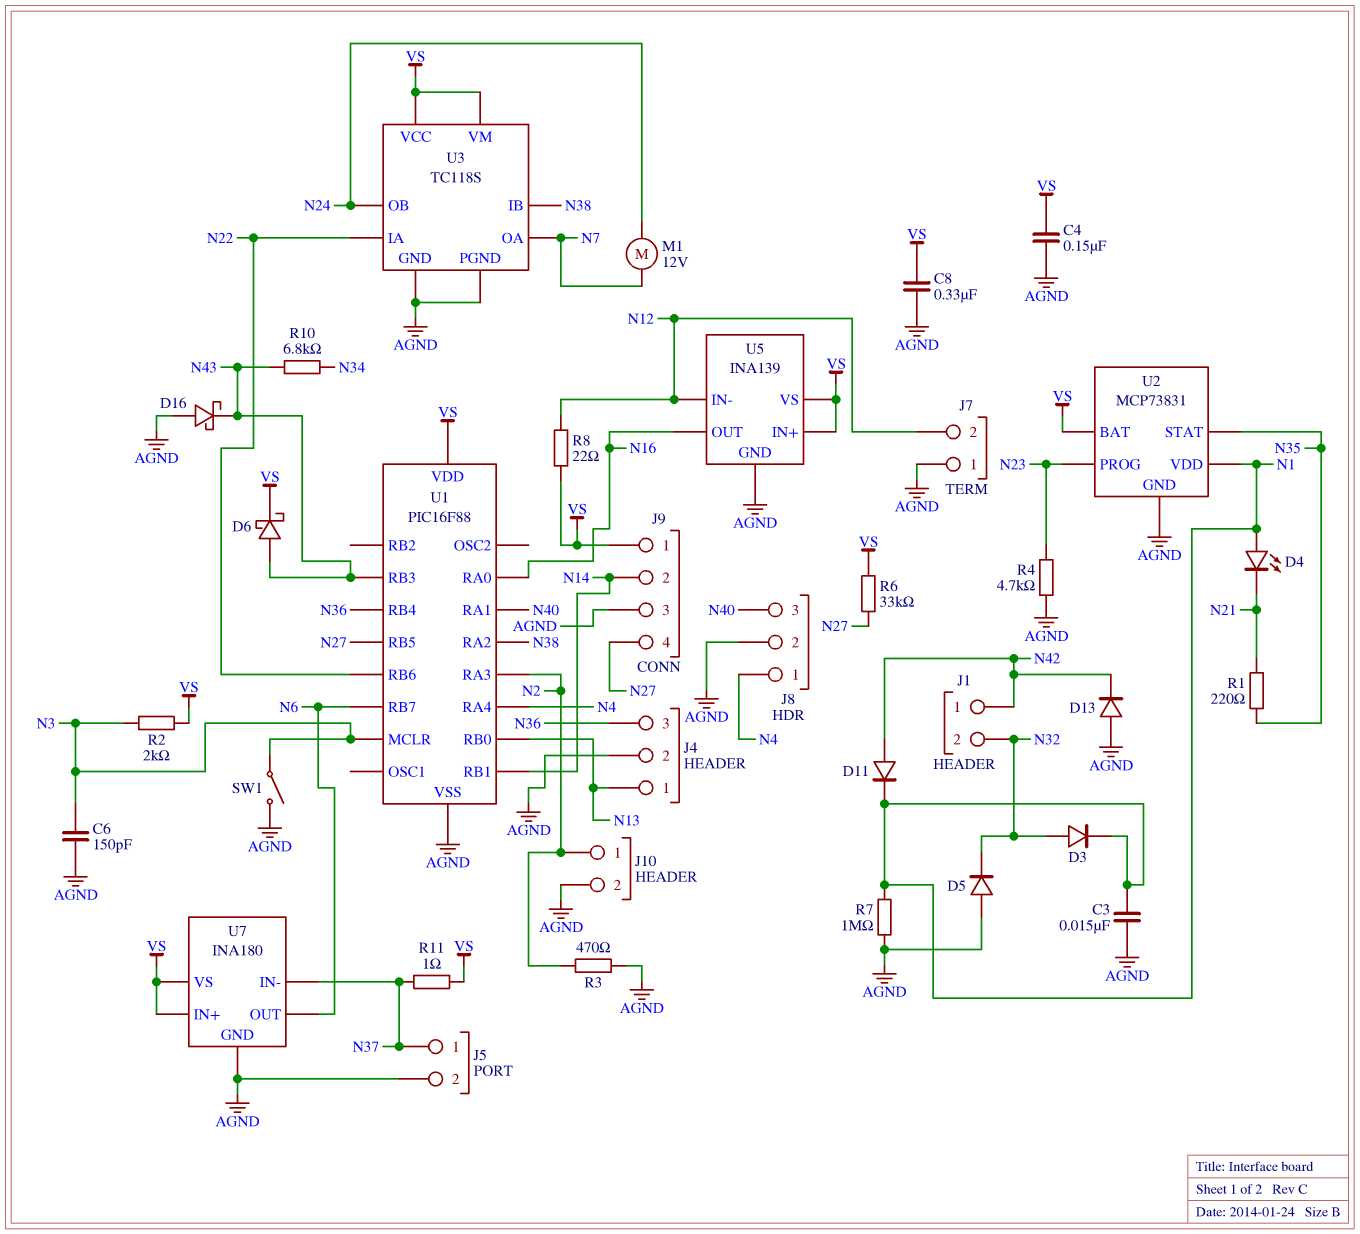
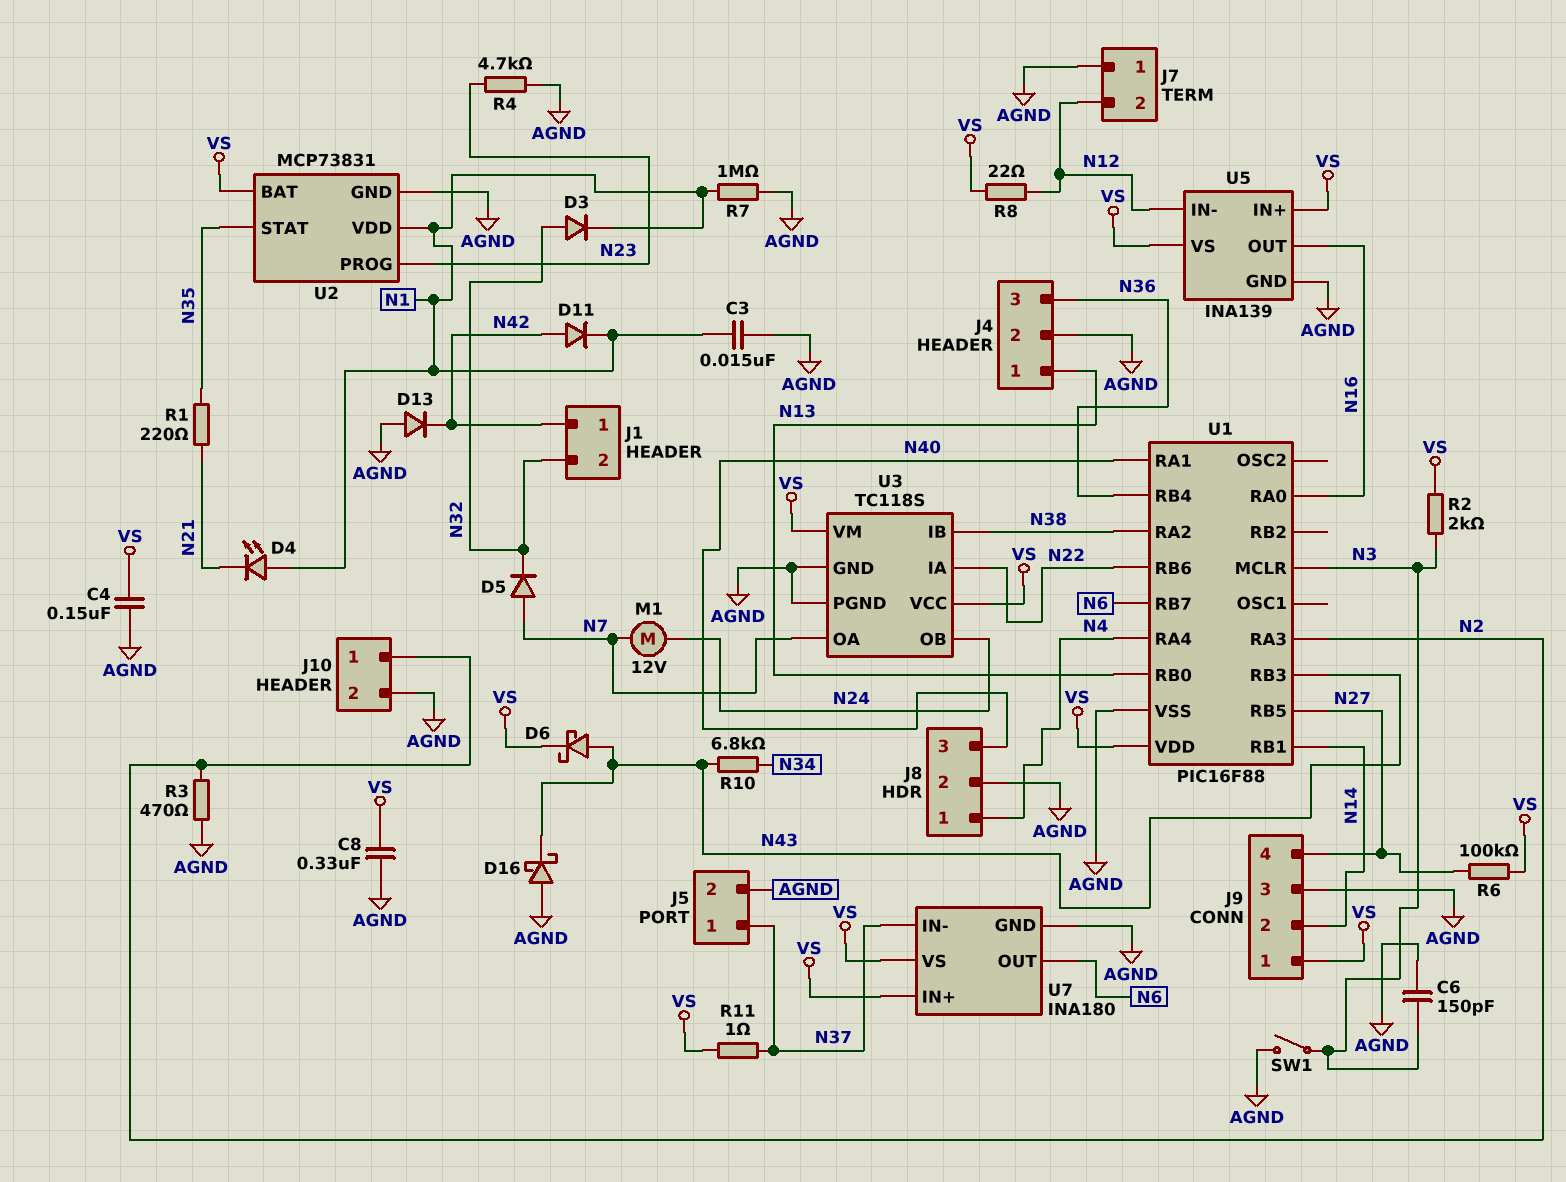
D5: diode (A AGND, K N32) -> diode (A N7, K N32)
R6: 33k (N27, VS) -> 100k (N27, VS)

